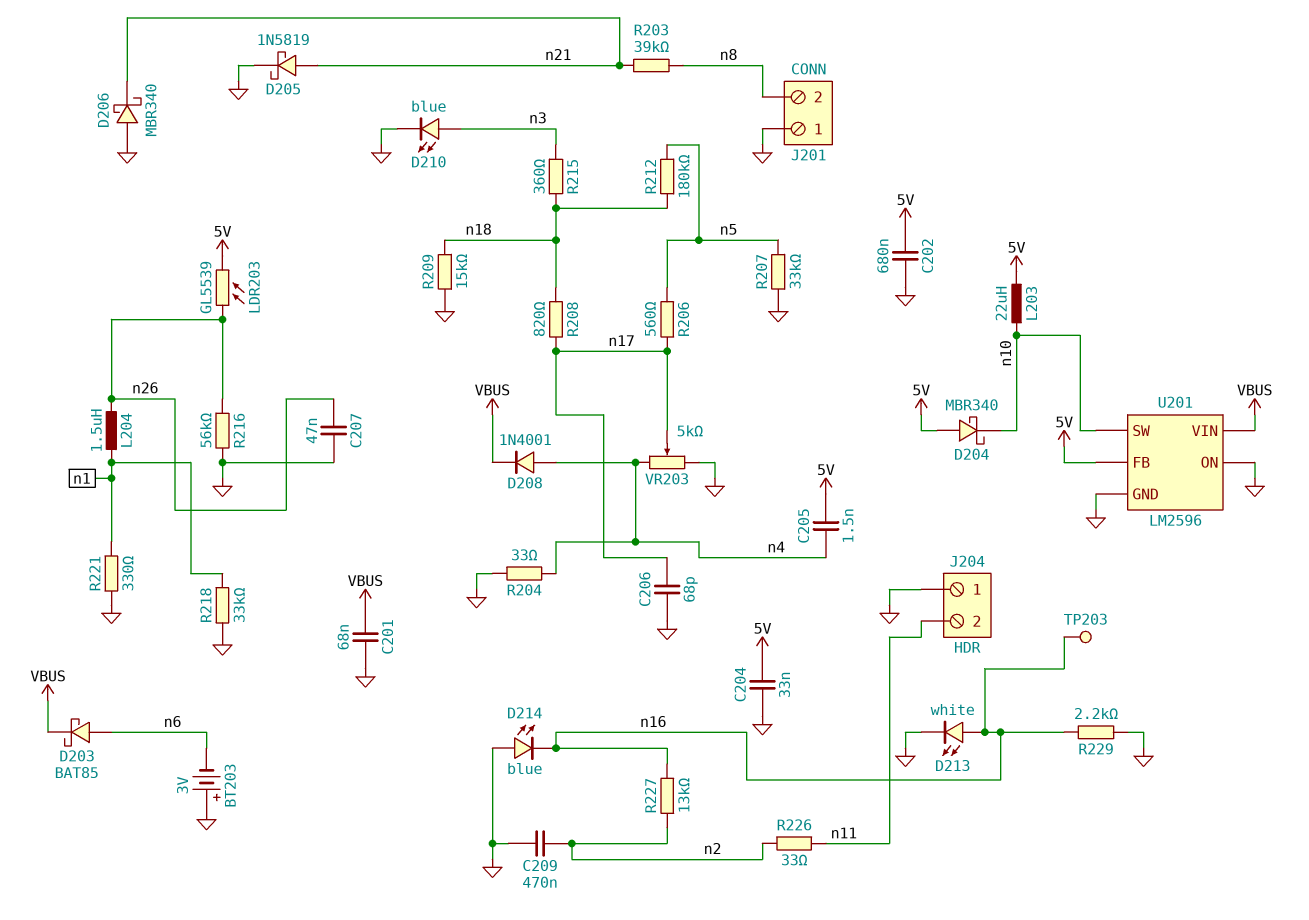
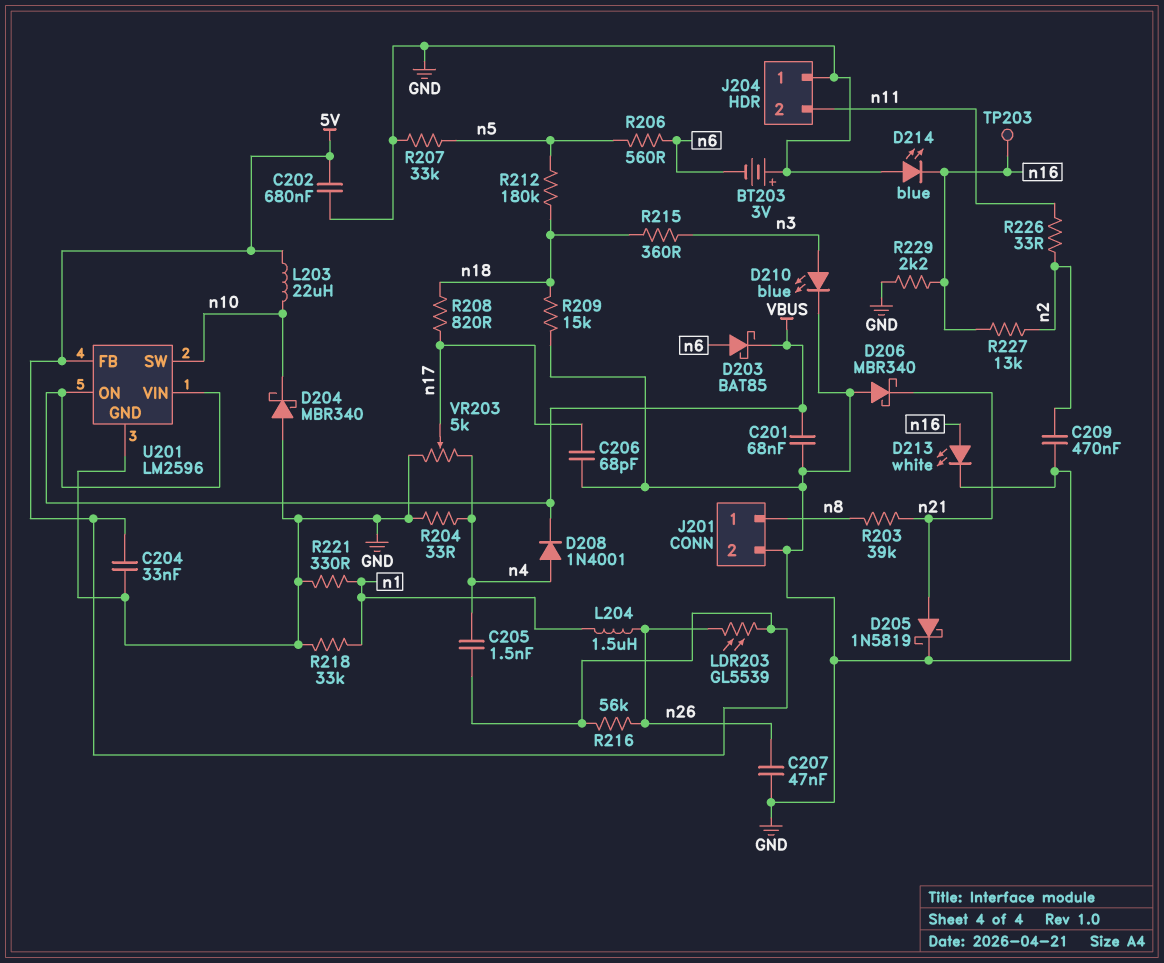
D204: schottky MBR340 (A 5V, K n10) -> schottky MBR340 (A GND, K n10)
J201 pin 1: GND -> n8
J201 pin 2: n8 -> GND
R206: 560 (n5, n17) -> 560 (n5, n6)
R216: 56k (GND, n26) -> 56k (5V, n26)
U201 pin ON: GND -> VBUS

